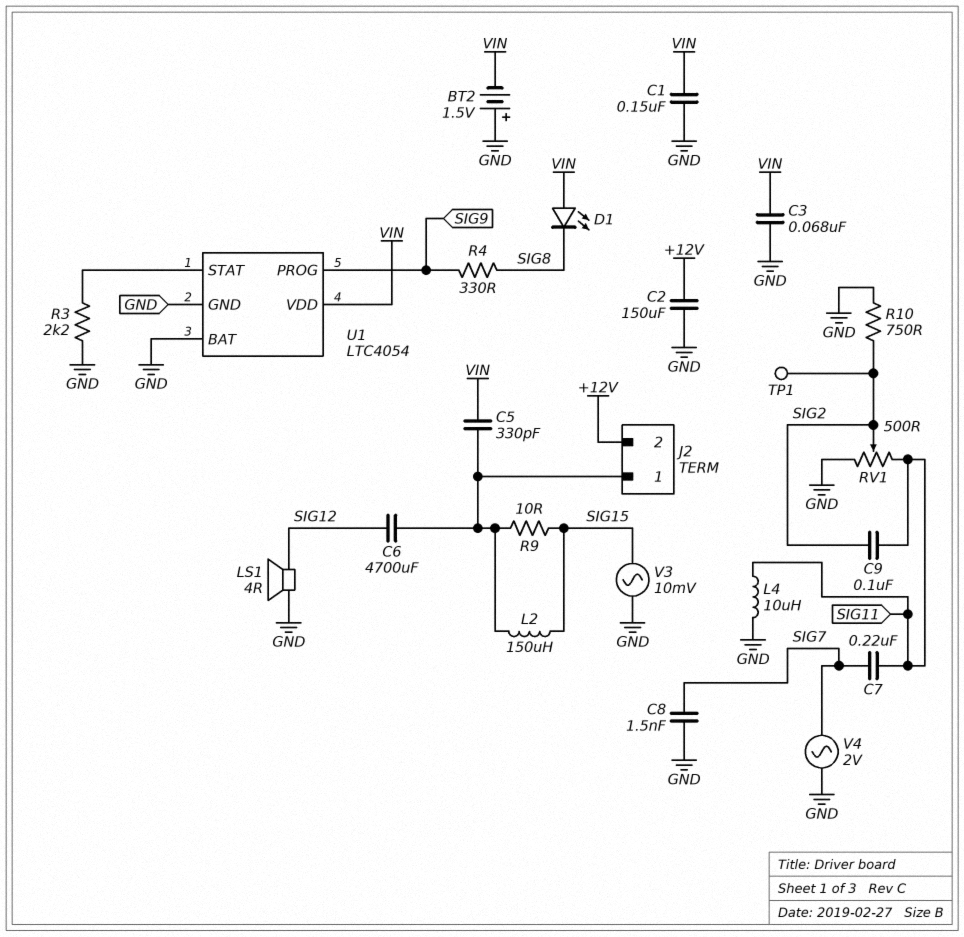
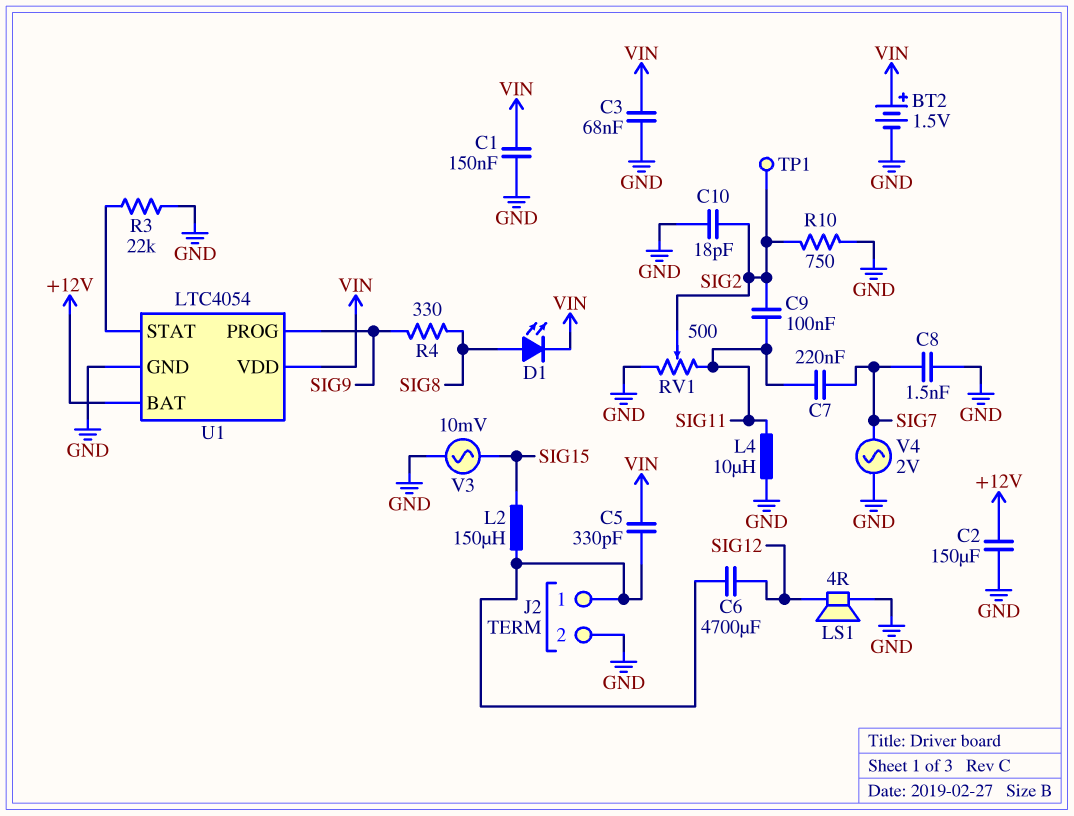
BT2: 1.5V (plus GND, minus VIN) -> 1.5V (plus VIN, minus GND)
C10: none -> 18pF (GND, SIG2)
D1: LED (A VIN, K SIG8) -> LED (A SIG8, K VIN)
J2 pin 2: +12V -> GND
R3: 2.2k (GND, U1/STAT) -> 22k (GND, U1/STAT)
R9: 10 (J2/1, SIG15) -> none
U1 pin BAT: GND -> +12V

